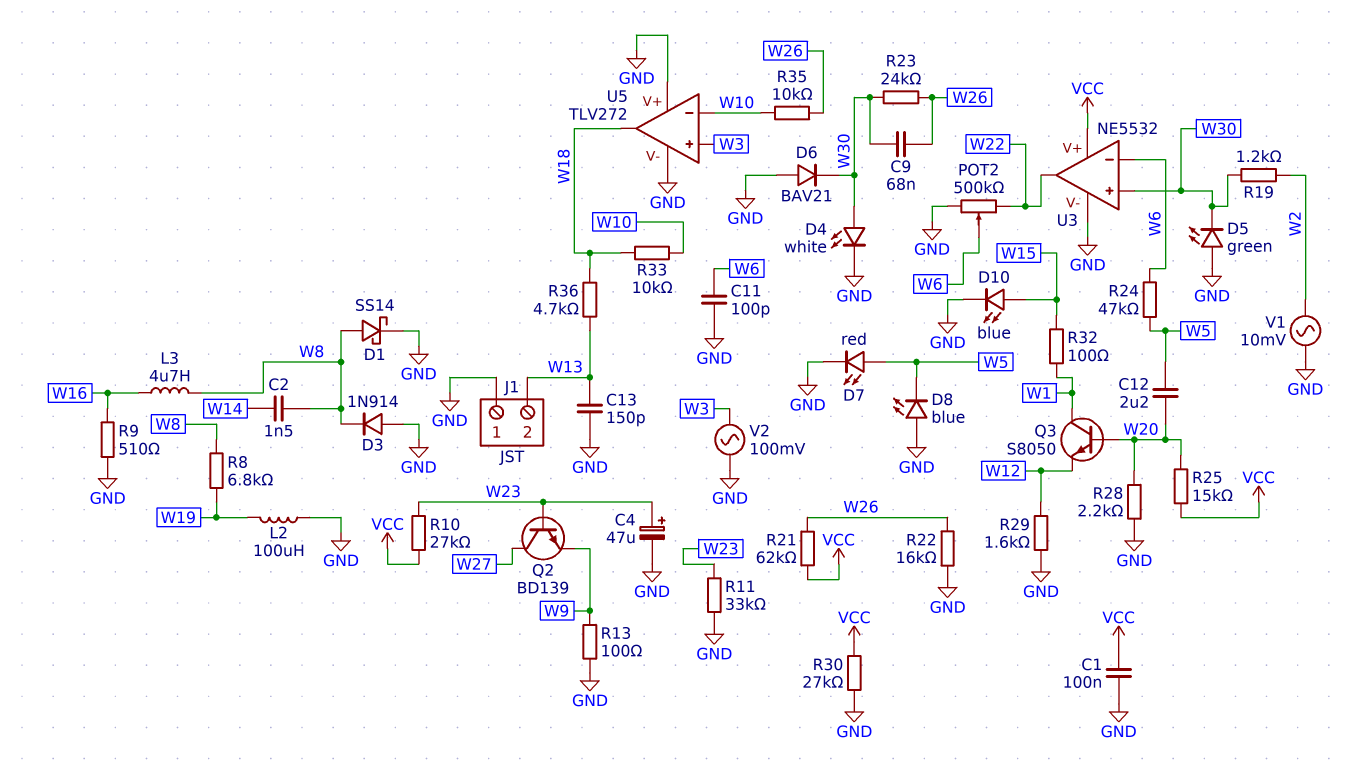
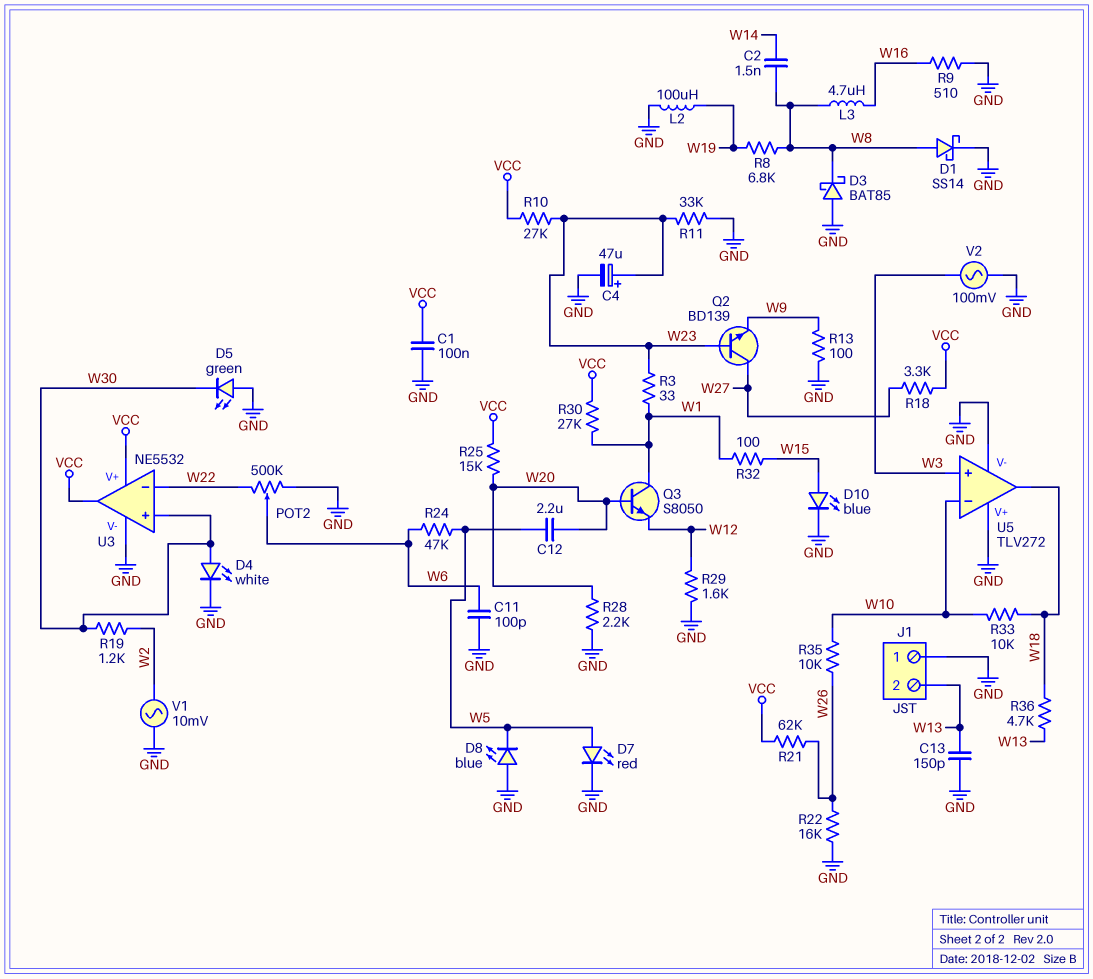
C9: 68nF (W26, W30) -> none
D3: diode 1N914 (A GND, K W8) -> schottky BAT85 (A GND, K W8)
D6: diode BAV21 (A GND, K W30) -> none
R3: none -> 33 (W1, W23)
R18: none -> 3.3k (VCC, W27)
R23: 24k (W26, W30) -> none
R30: 27k (GND, VCC) -> 27k (VCC, W1)
U3 pin in-: W6 -> W22
U3 pin out: W22 -> VCC

